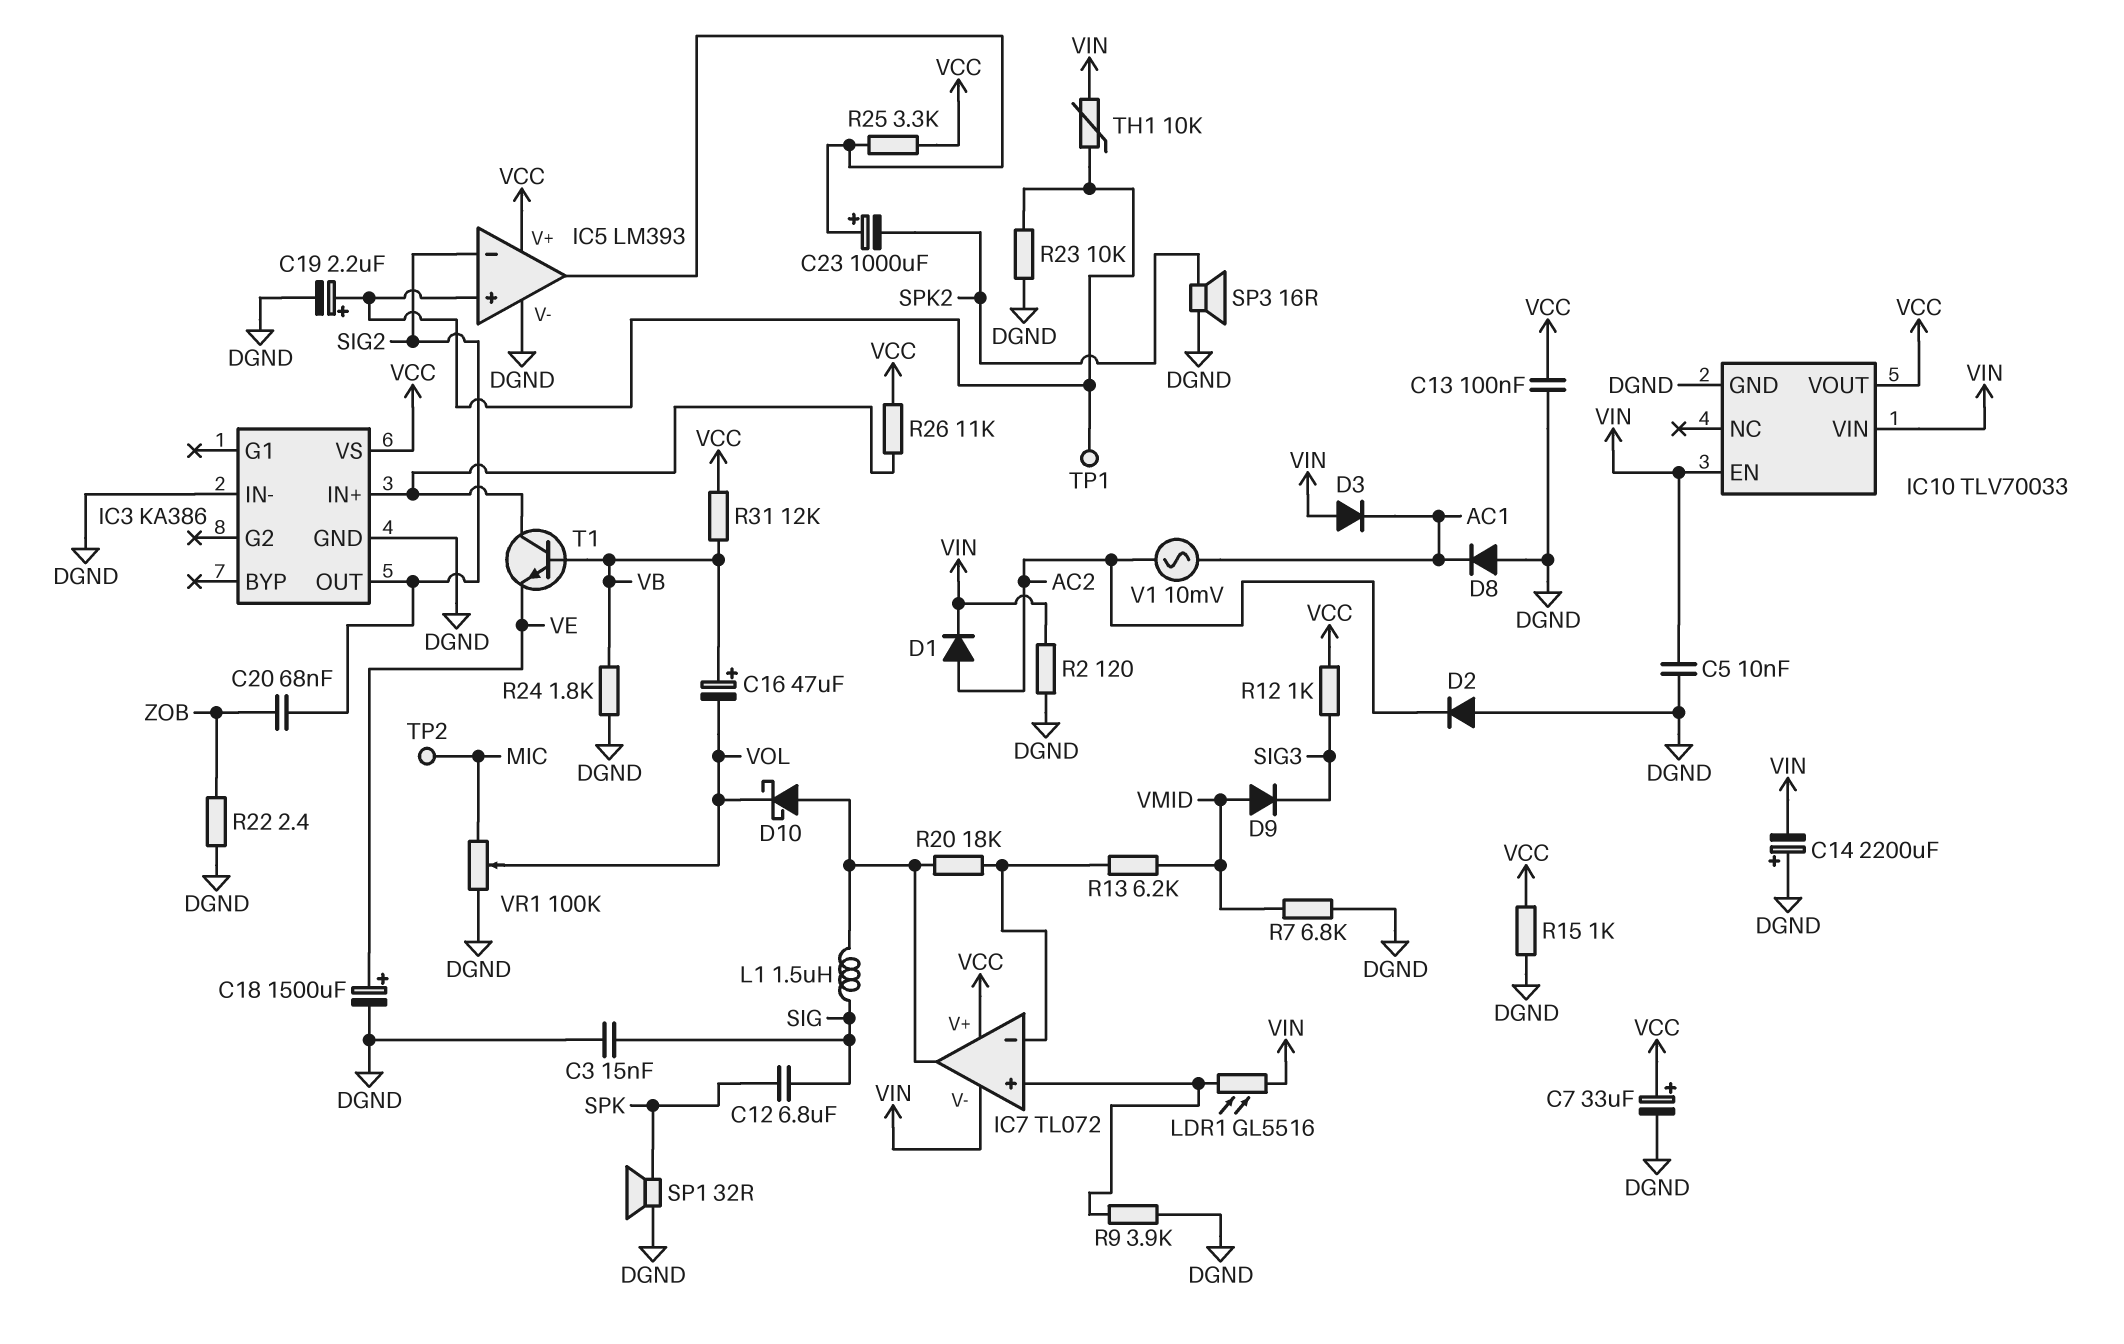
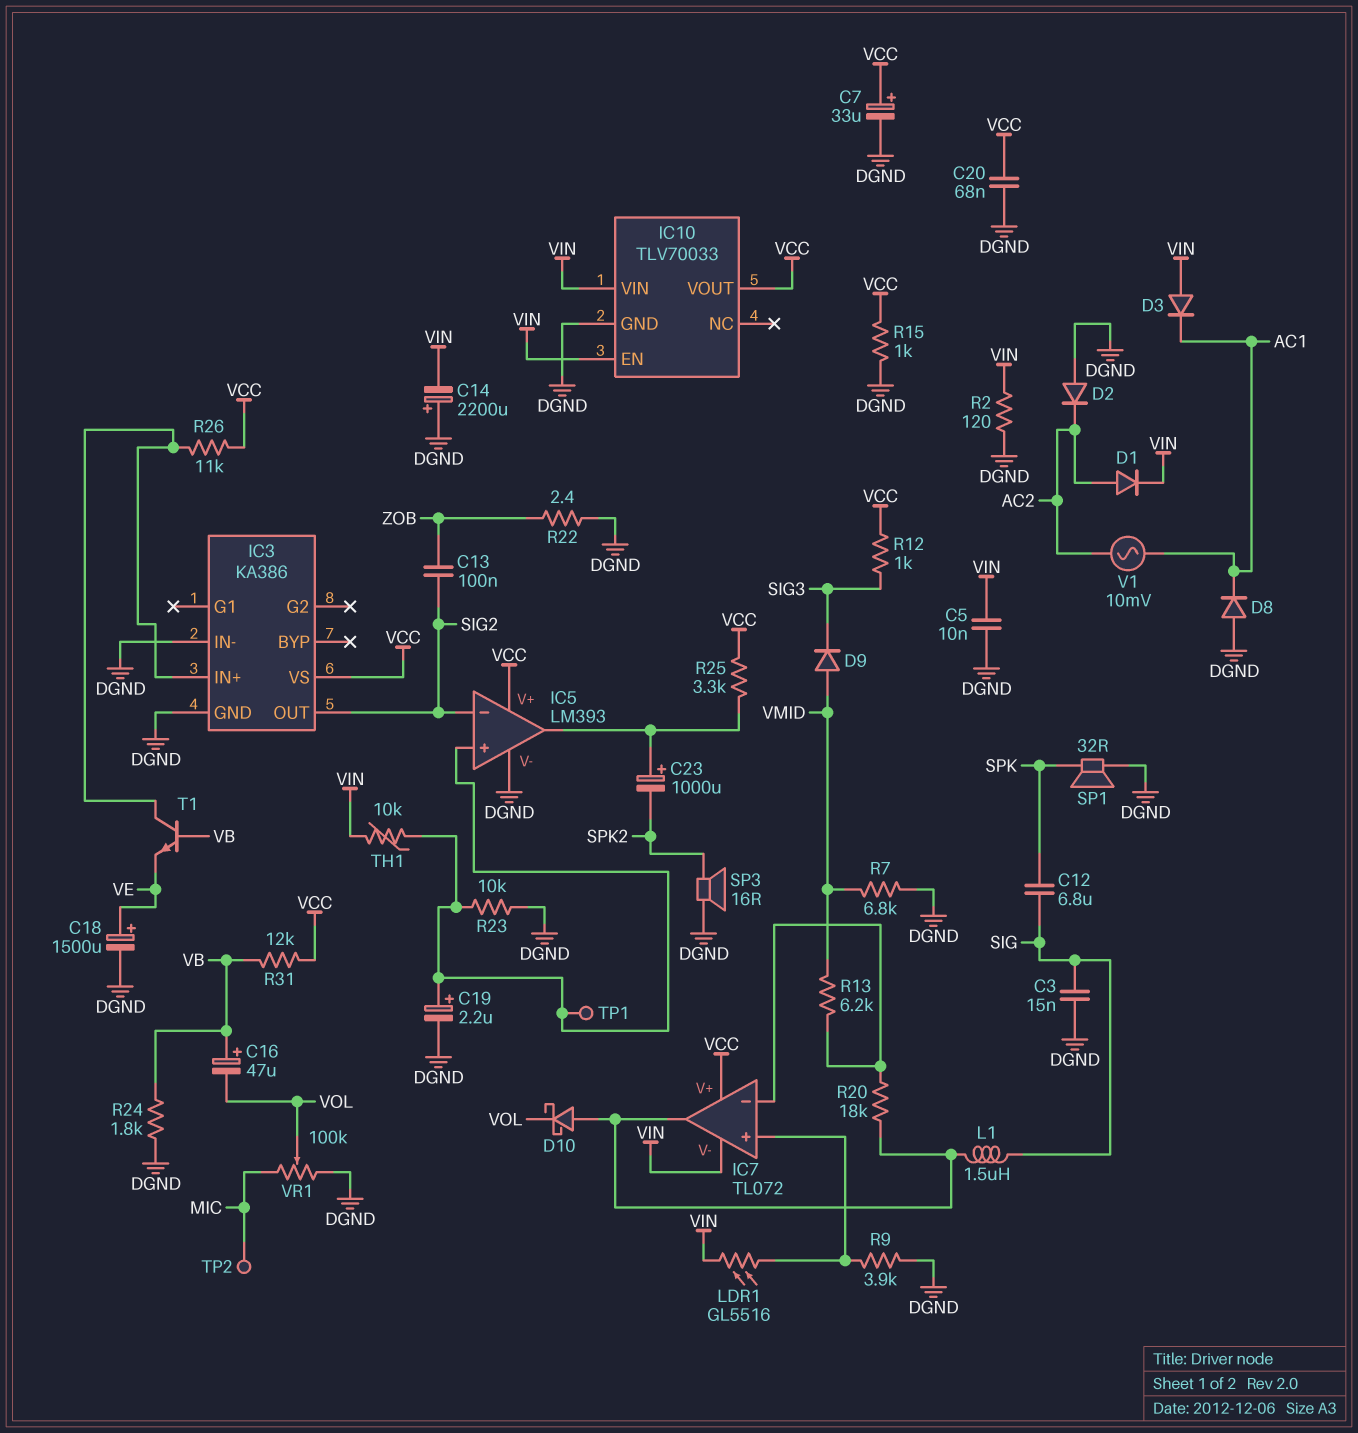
C13: 100nF (DGND, VCC) -> 100nF (SIG2, ZOB)
C20: 68nF (SIG2, ZOB) -> 68nF (DGND, VCC)

